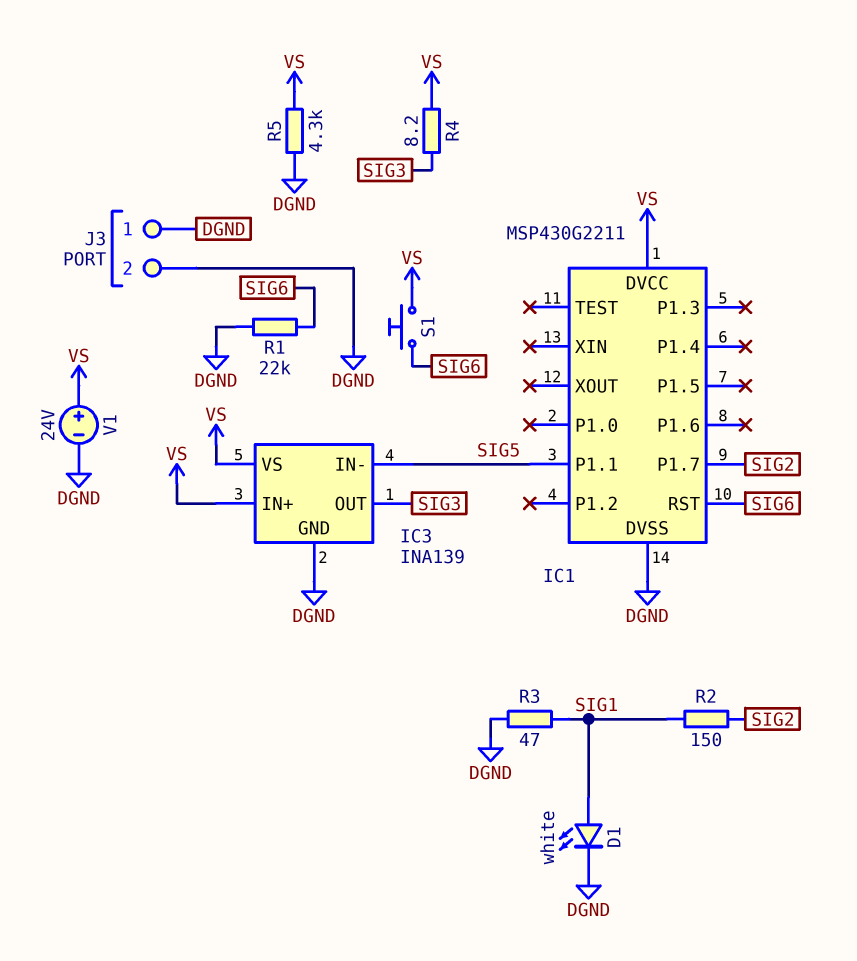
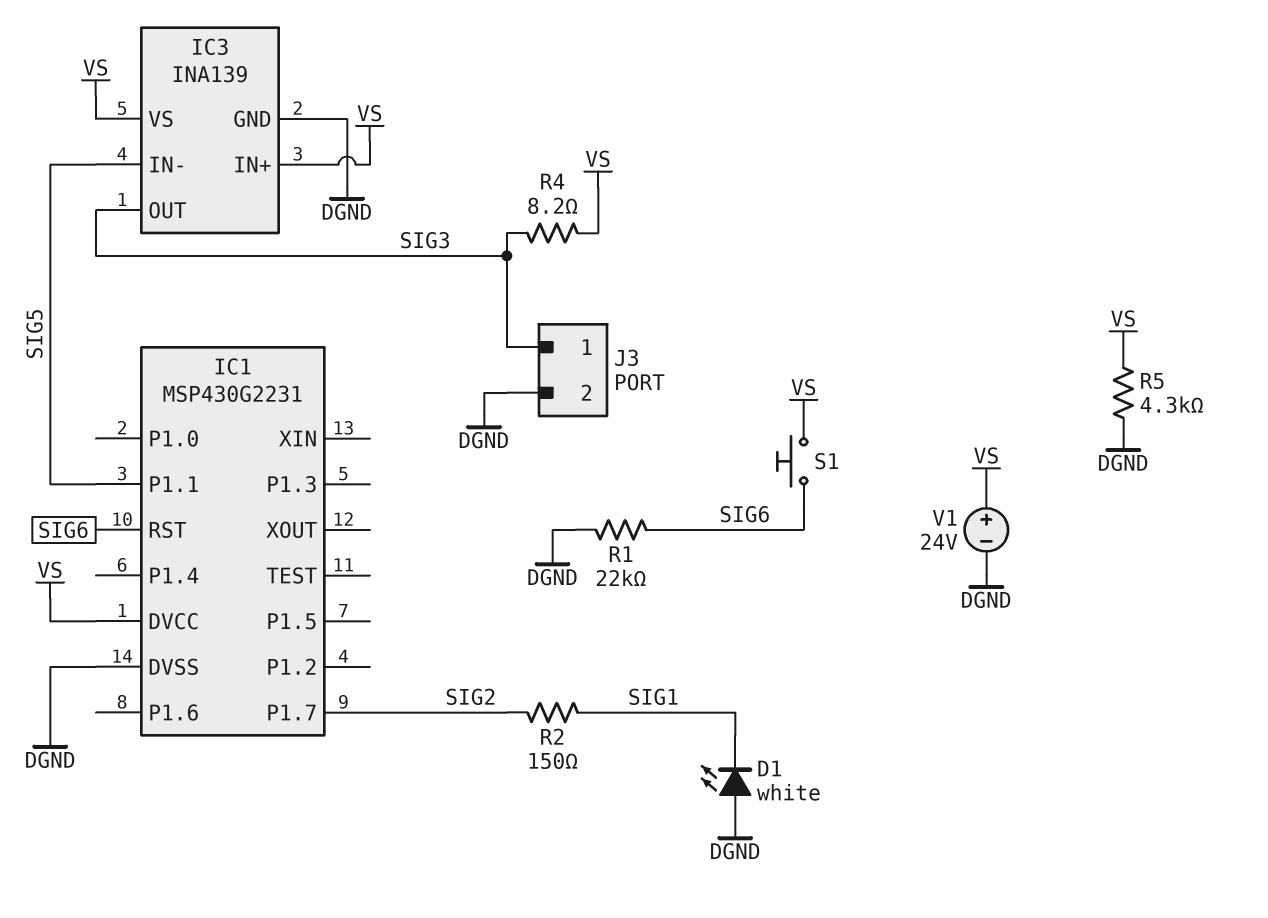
D1: LED white (A SIG1, K DGND) -> LED white (A DGND, K SIG1)
IC1: MSP430G2211 -> MSP430G2231
J3 pin 1: DGND -> SIG3
R3: 47 (DGND, SIG1) -> none

